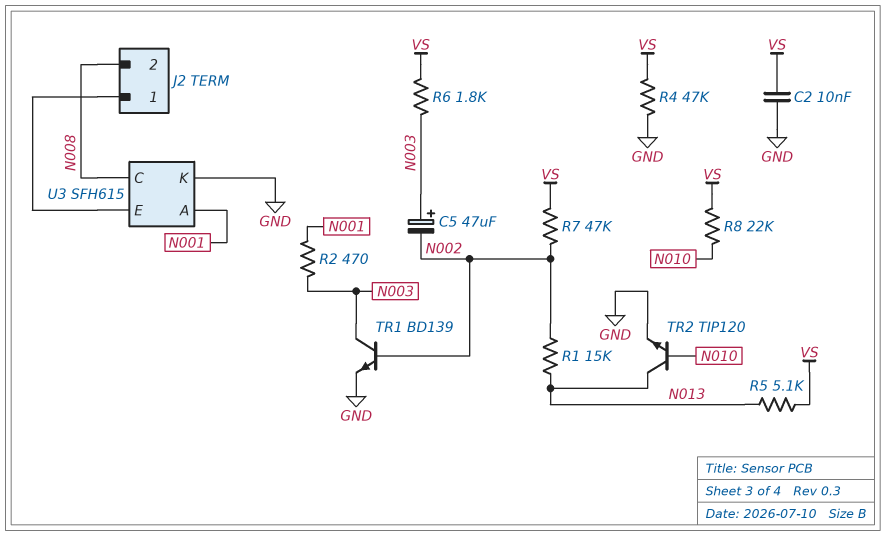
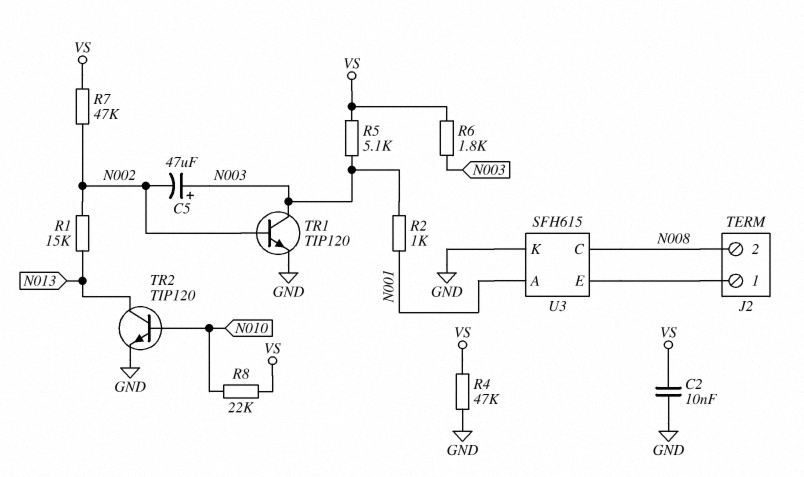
R2: 470 (N001, N003) -> 1k (N001, N003)
R5: 5.1k (N013, VS) -> 5.1k (N003, VS)
TR1: NPN BD139 (B N002, C N003, E GND) -> NPN TIP120 (B N002, C N003, E GND)

